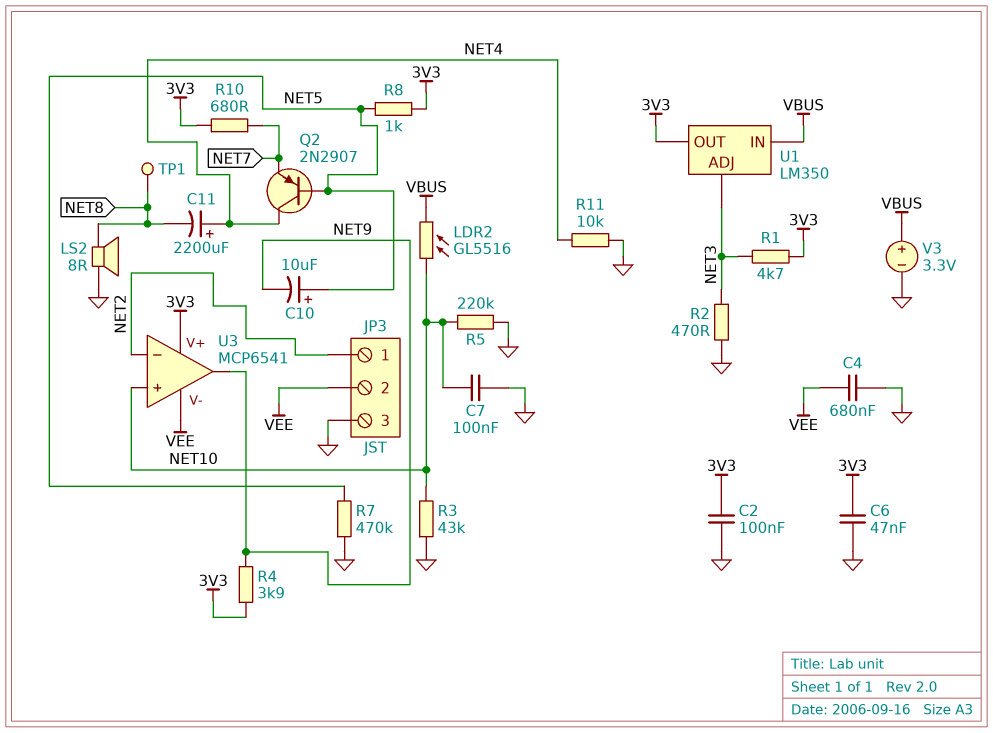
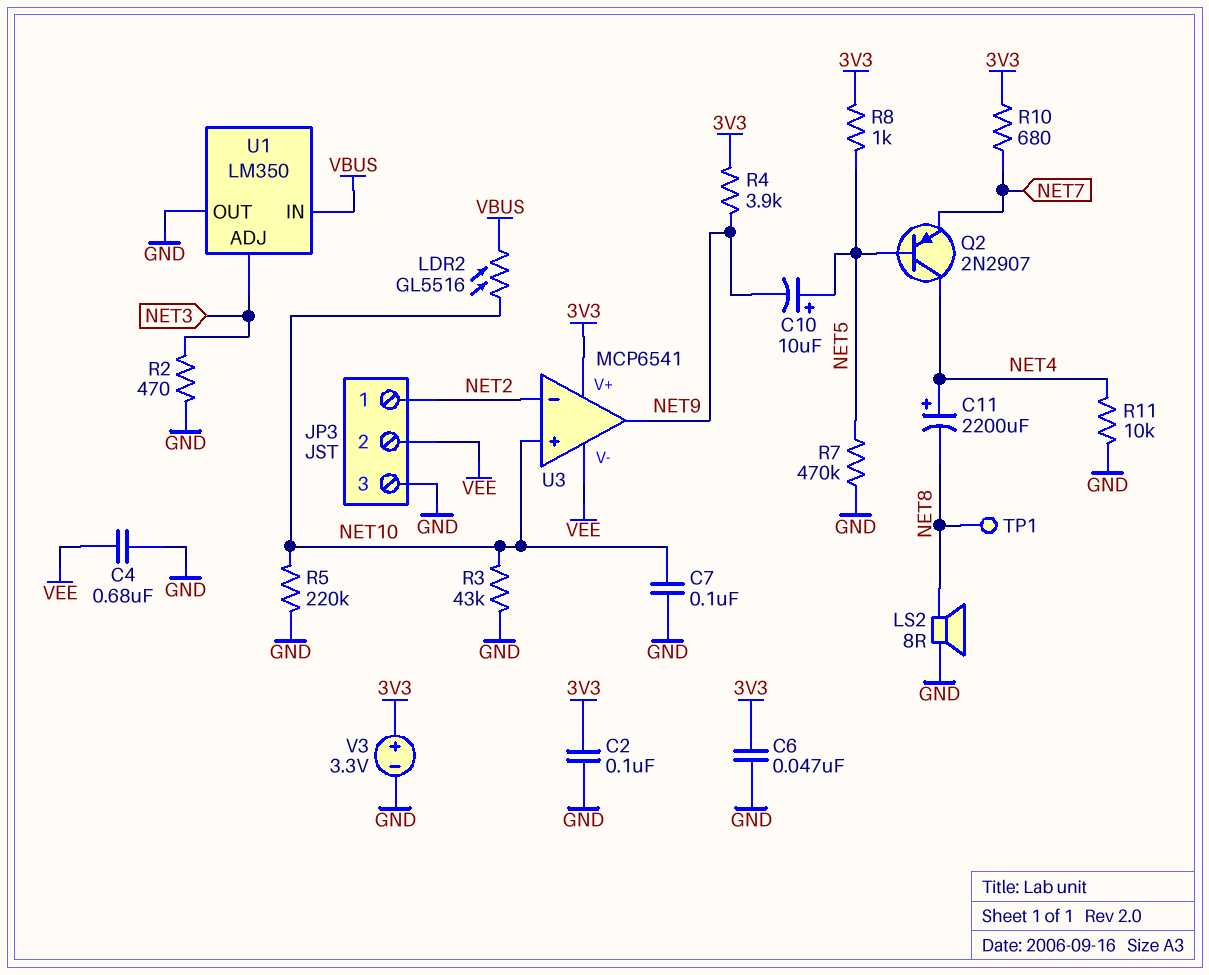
R1: 4.7k (3V3, NET3) -> none
U1 pin OUT: 3V3 -> GND
V3: 3.3V (plus VBUS, minus GND) -> 3.3V (plus 3V3, minus GND)

